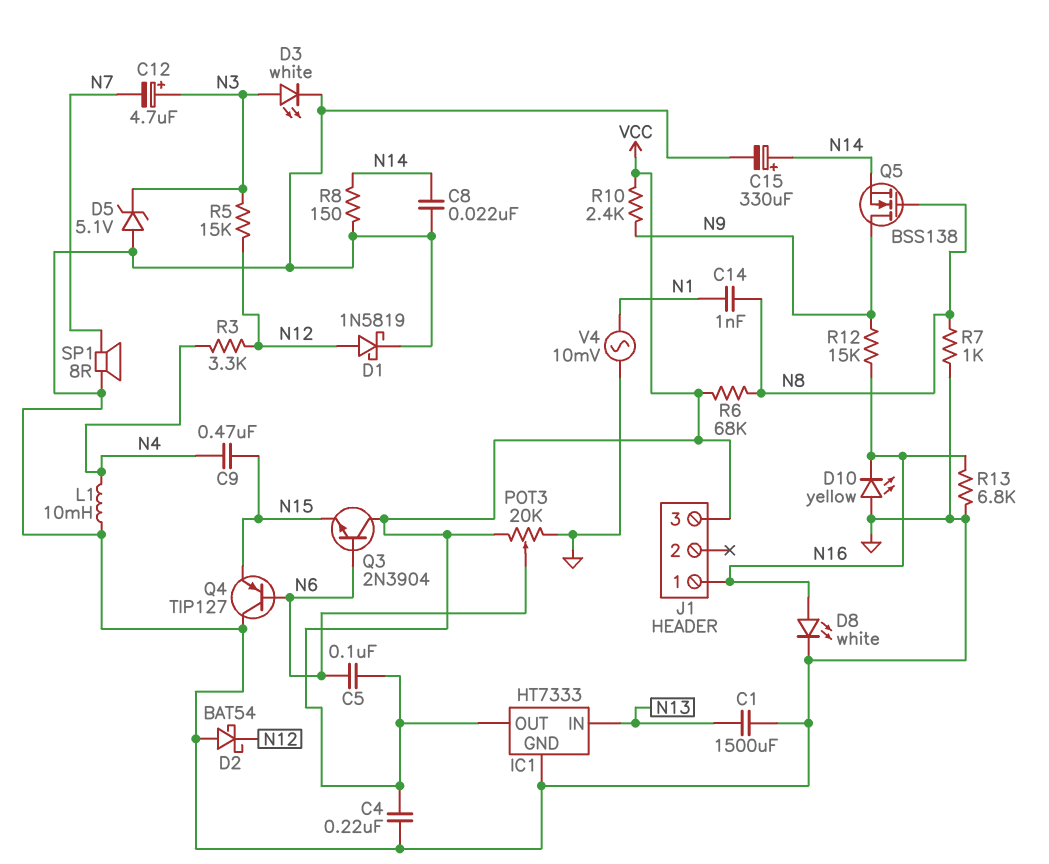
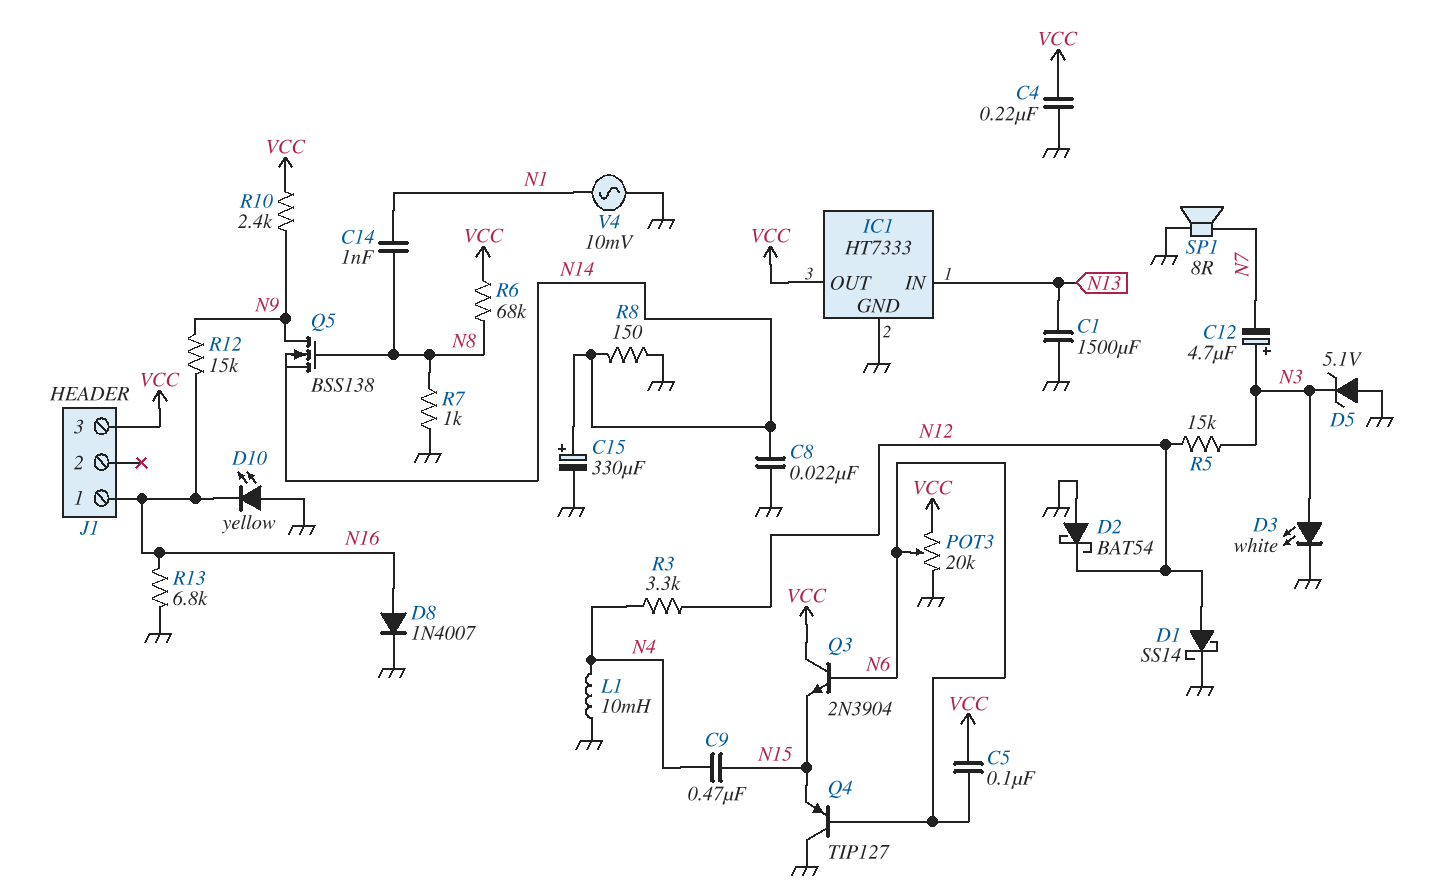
D1: schottky 1N5819 (A N12, K GND) -> schottky SS14 (A N12, K GND)
D8: LED white (A N16, K GND) -> diode 1N4007 (A N16, K GND)

